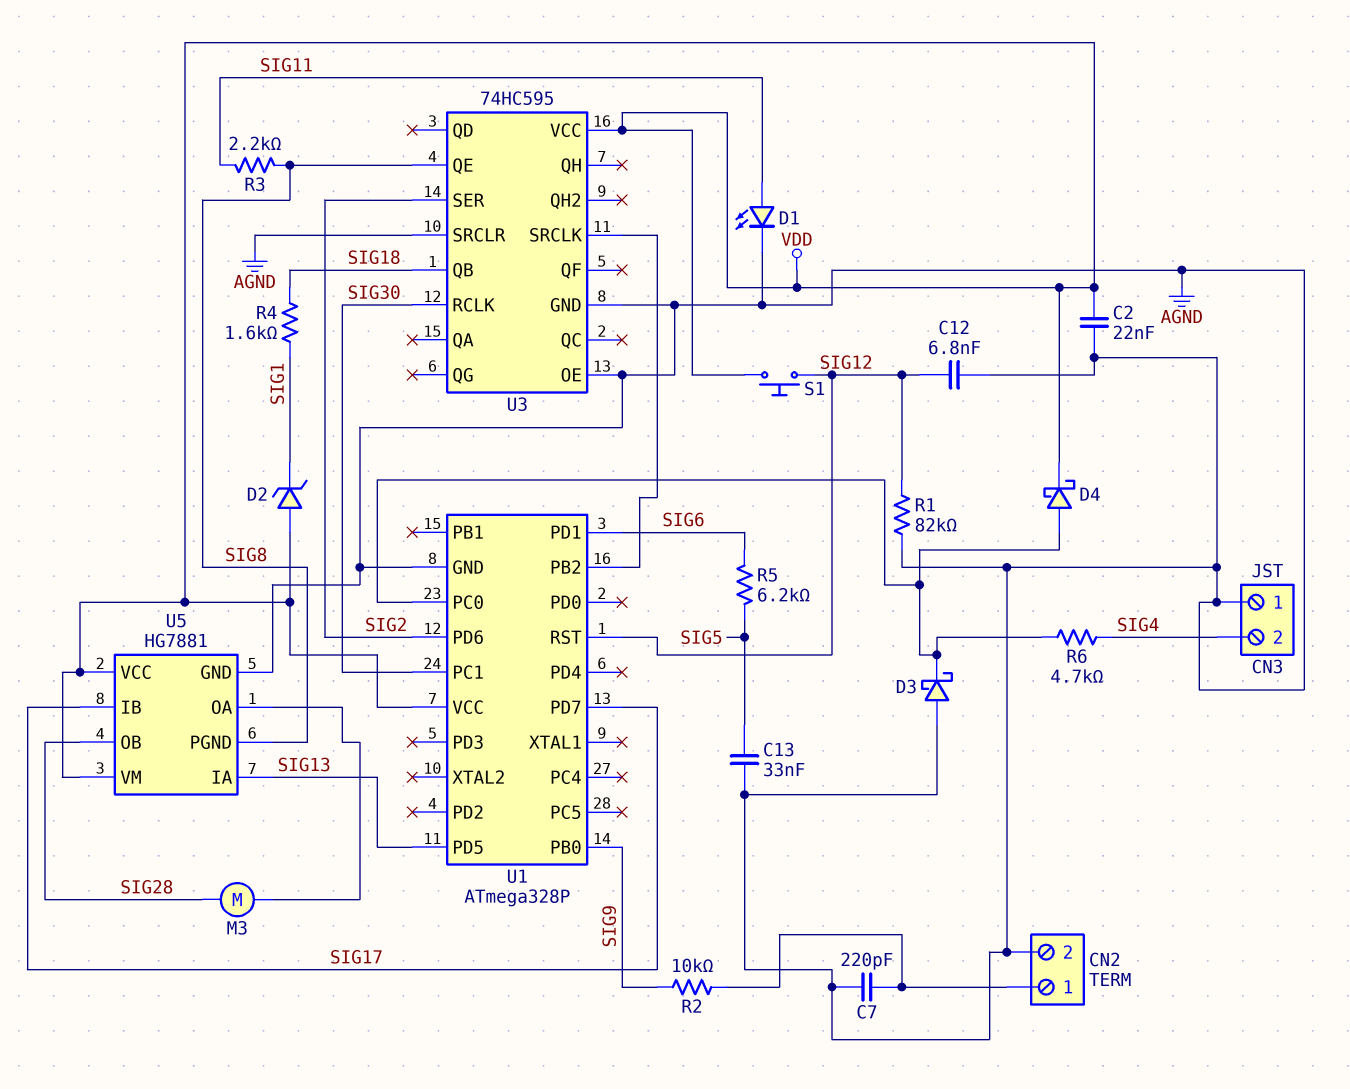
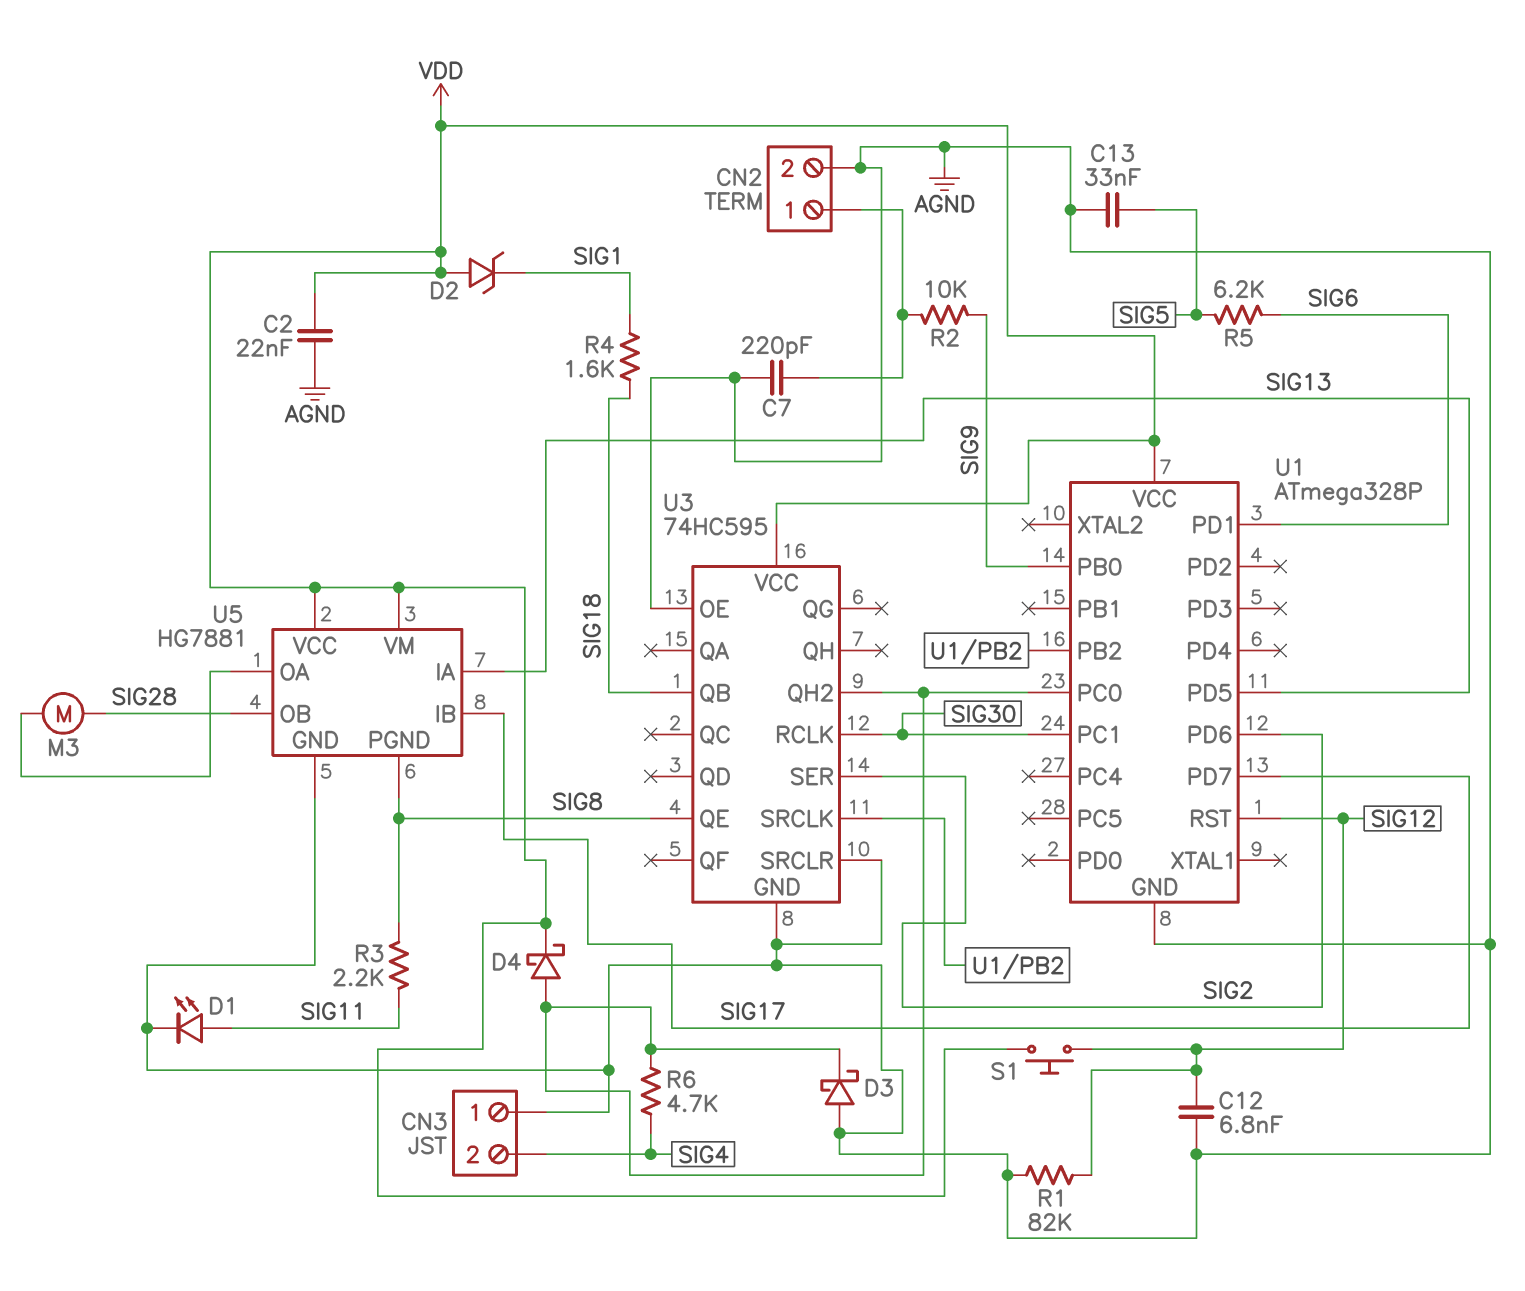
U3 pin QH2: none -> U1/PC0

